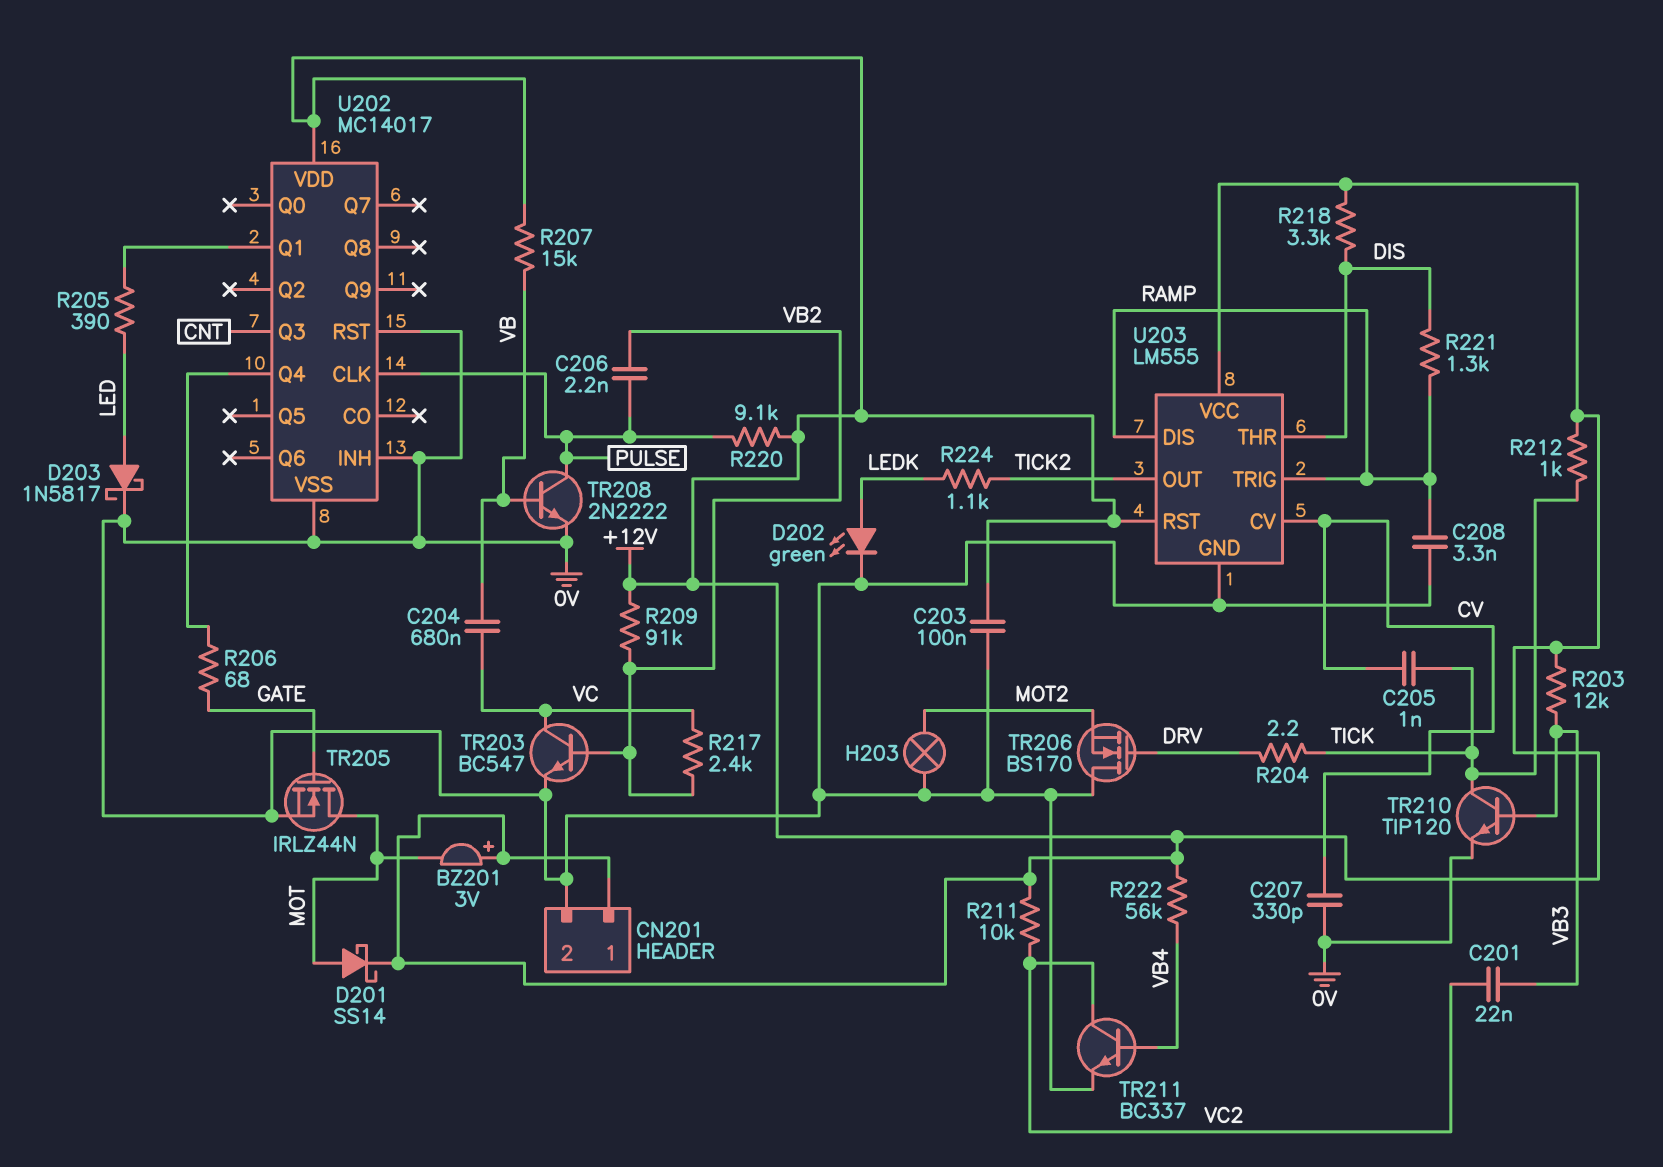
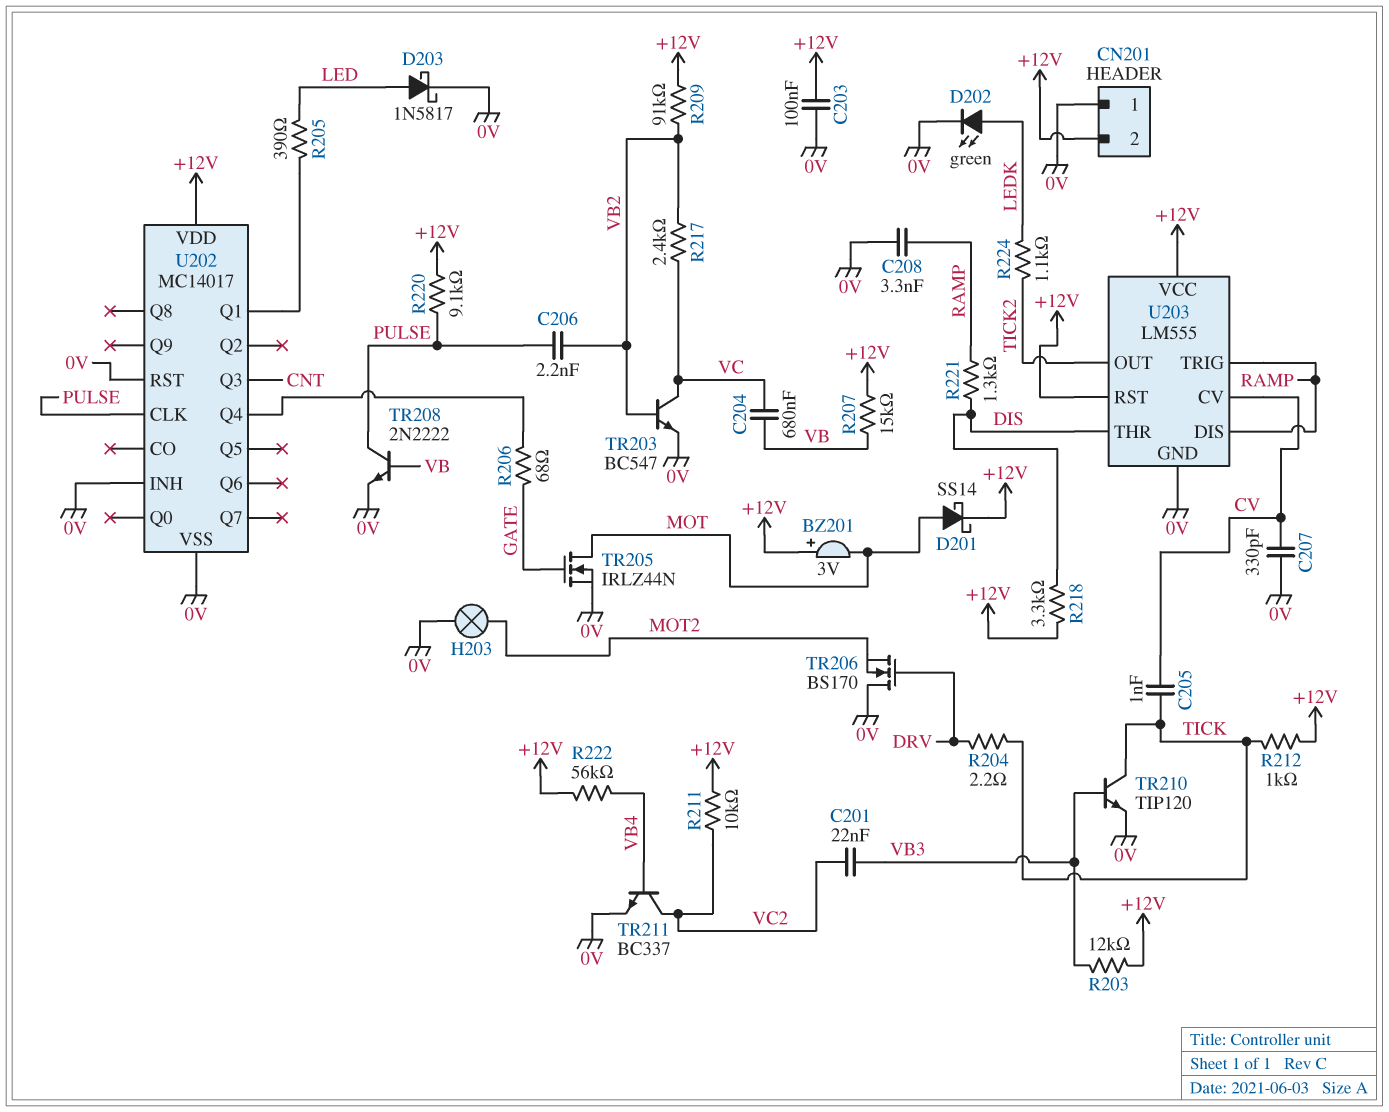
CN201 pin 1: +12V -> 0V
CN201 pin 2: 0V -> +12V

